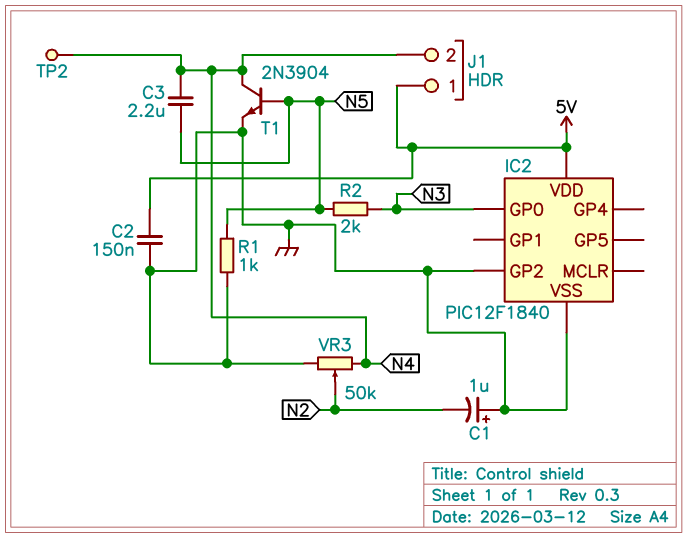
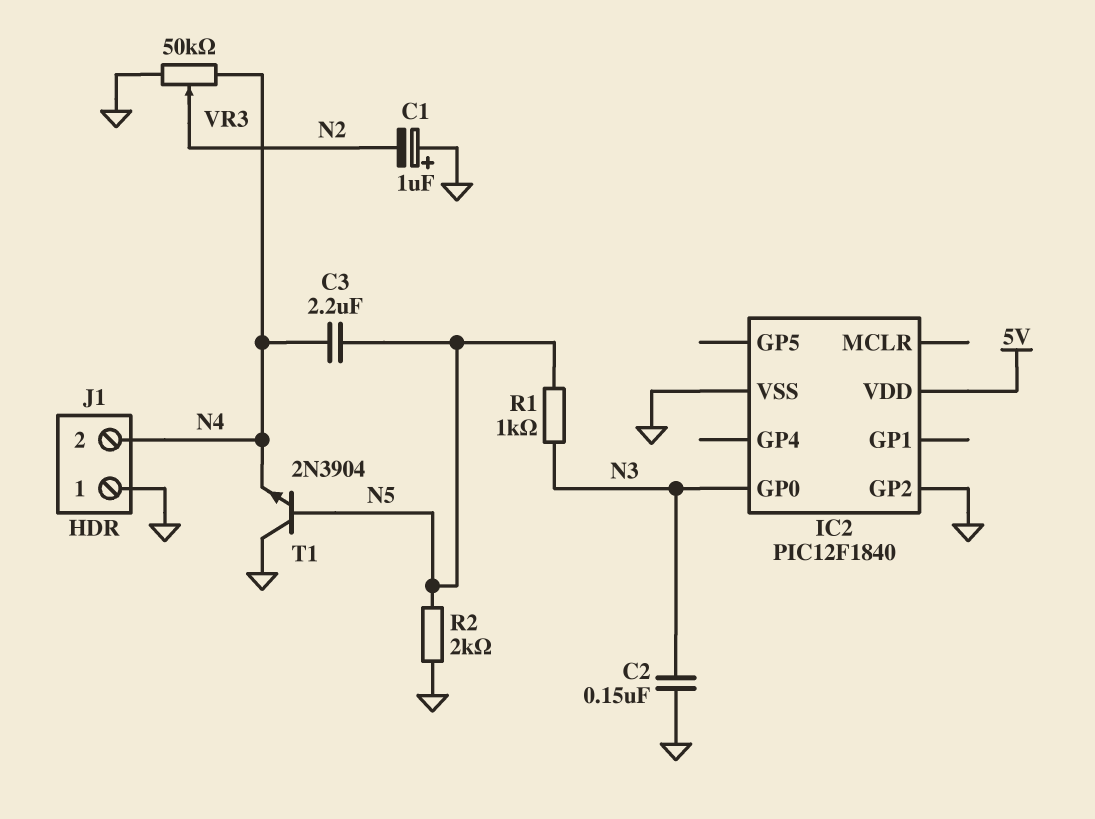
C2: 150nF (5V, GND) -> 150nF (GND, N3)
J1 pin 1: 5V -> GND
R1: 1k (GND, N5) -> 1k (N3, N5)
R2: 2k (N3, N5) -> 2k (GND, N5)
T1: NPN 2N3904 (B N5, C N4, E GND) -> NPN 2N3904 (B N5, C GND, E N4)
TP2: test point (N4) -> none

